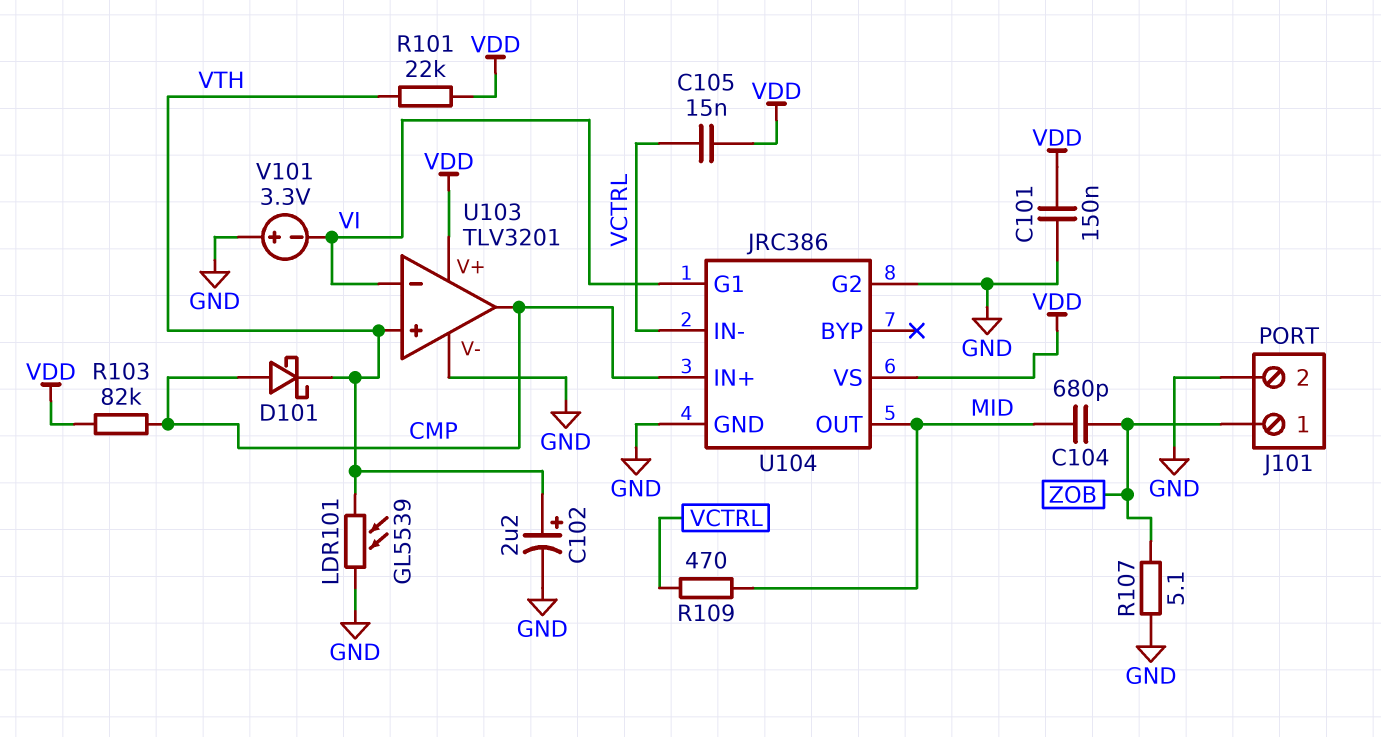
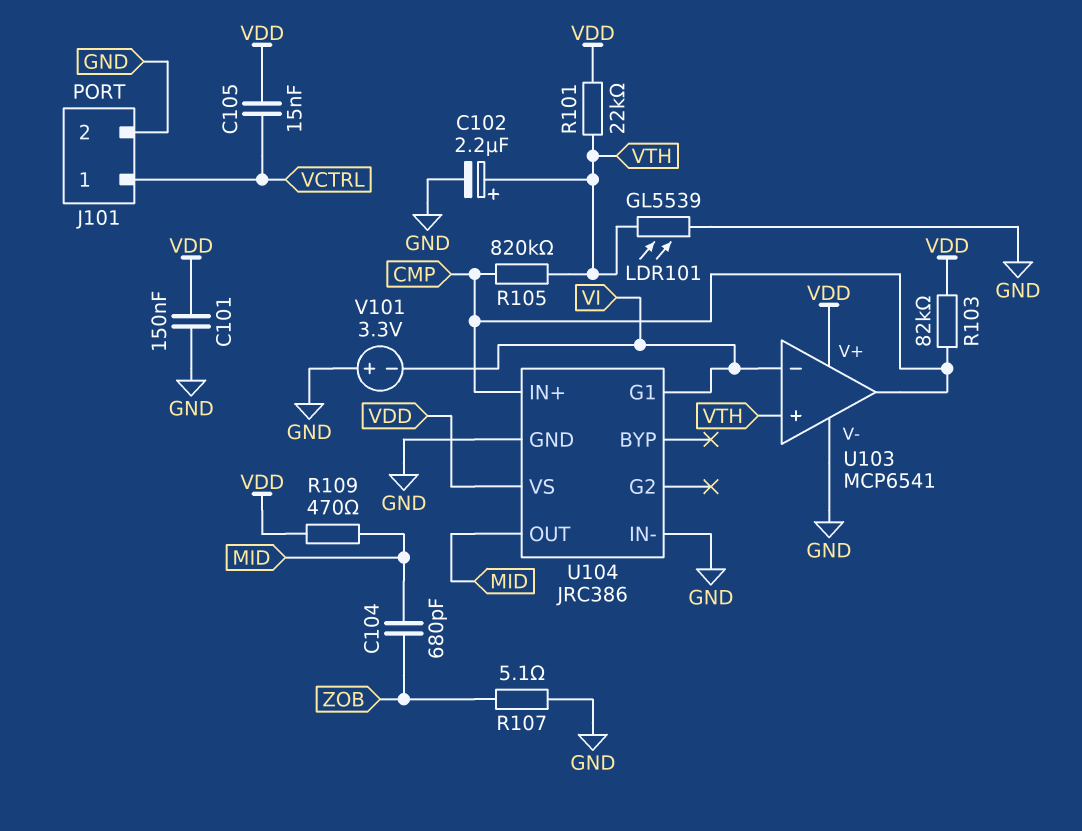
D101: schottky (A CMP, K VTH) -> none
J101 pin 1: ZOB -> VCTRL
R105: none -> 820k (CMP, VTH)
R109: 470 (MID, VCTRL) -> 470 (MID, VDD)
U103: TLV3201 -> MCP6541
U104 pin G2: GND -> none
U104 pin IN-: VCTRL -> GND

